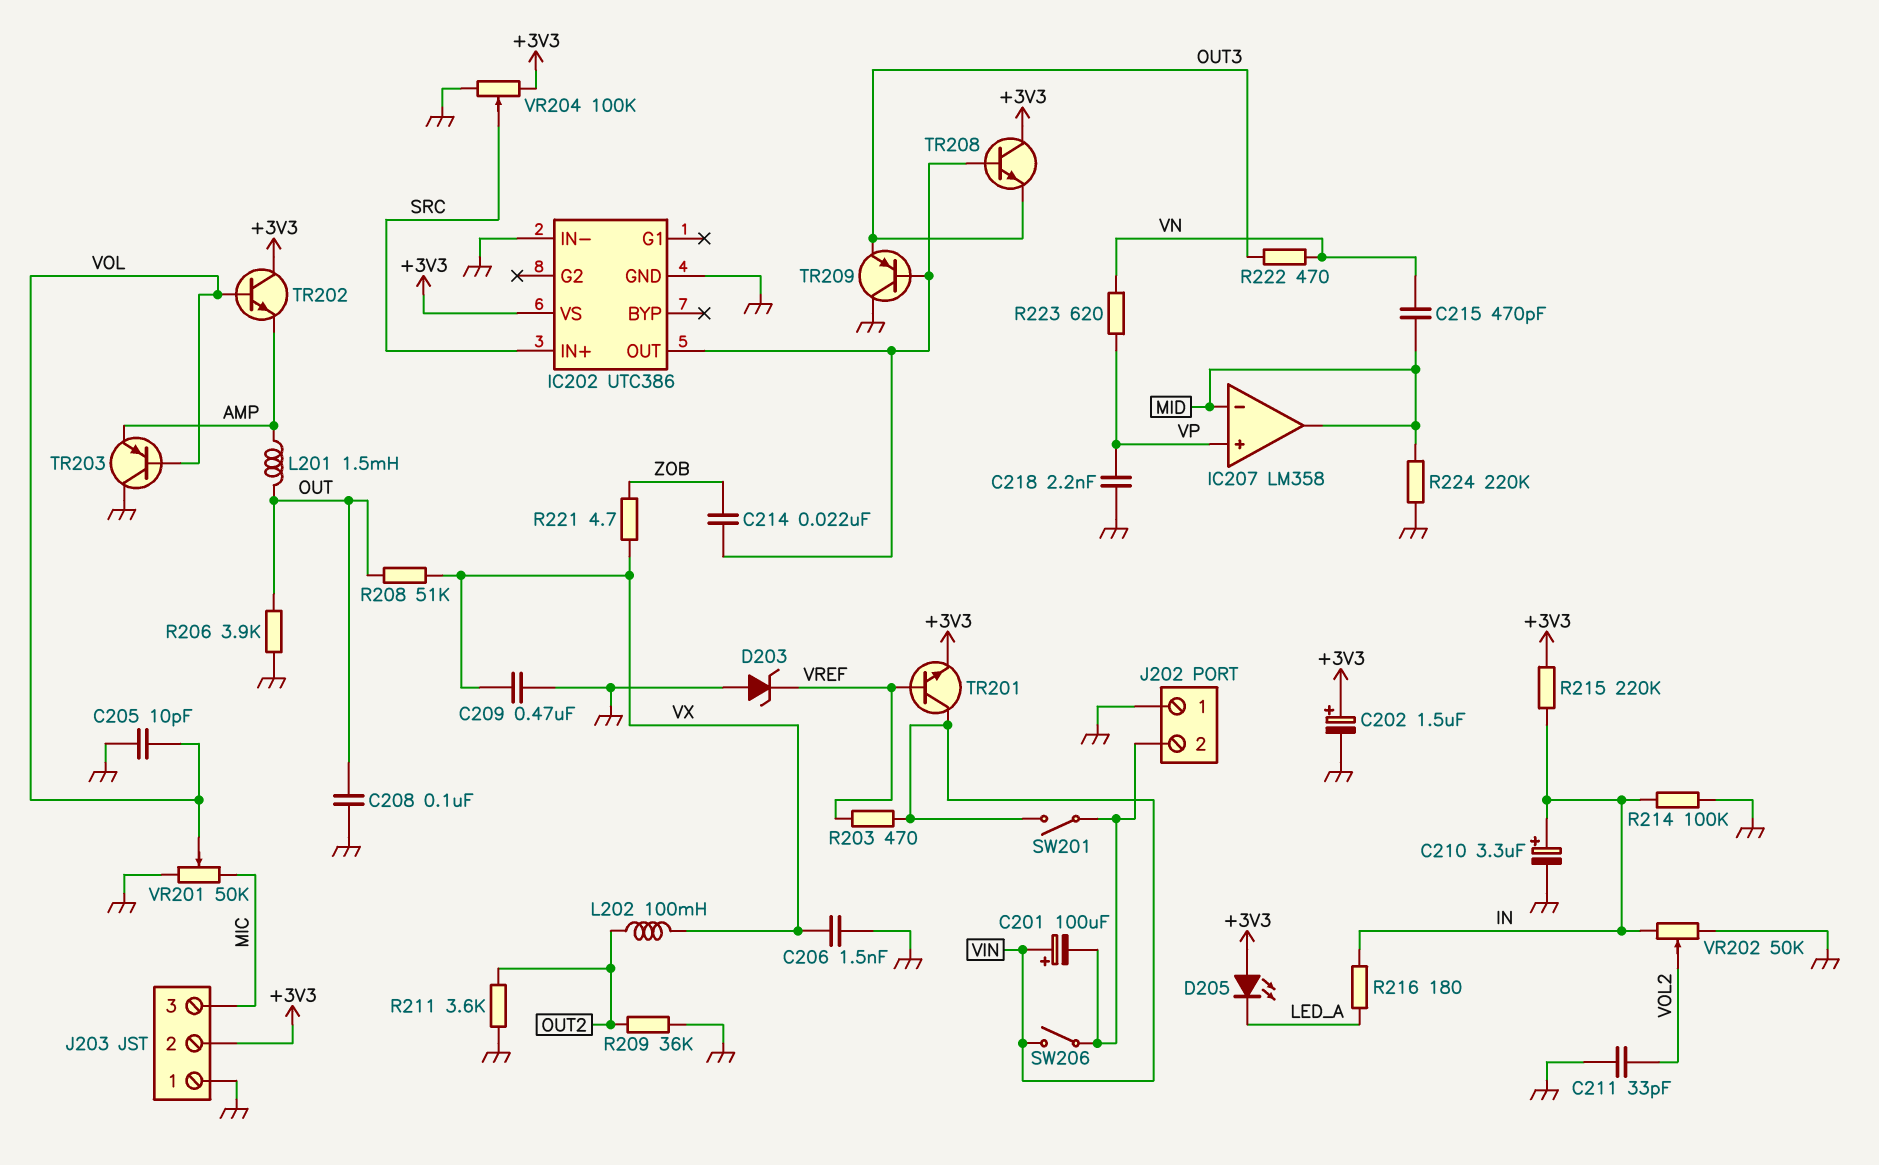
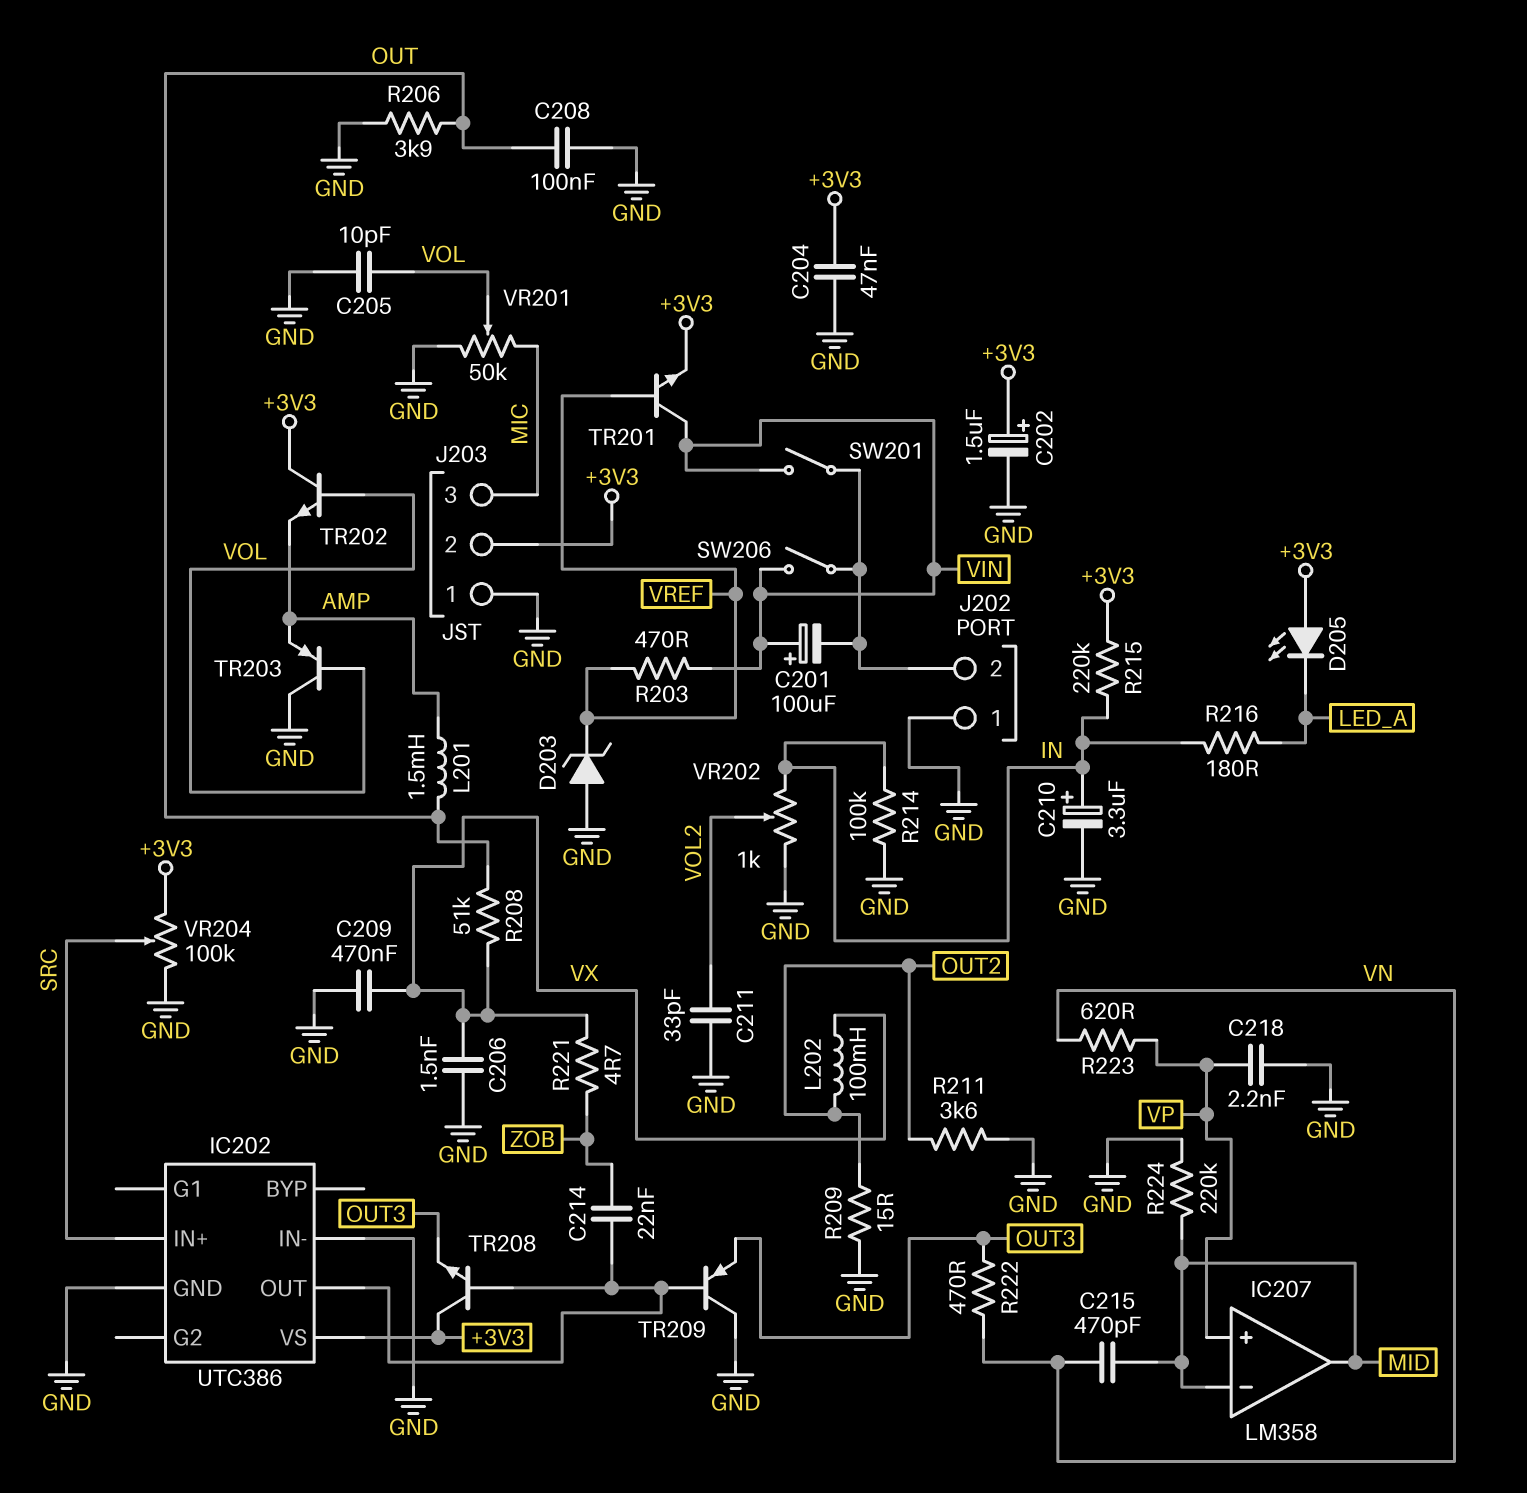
C204: none -> 47nF (+3V3, GND)
R209: 36k (GND, OUT2) -> 15 (GND, OUT2)
VR202: 50k (GND, IN, wiper VOL2) -> 1k (GND, IN, wiper VOL2)

